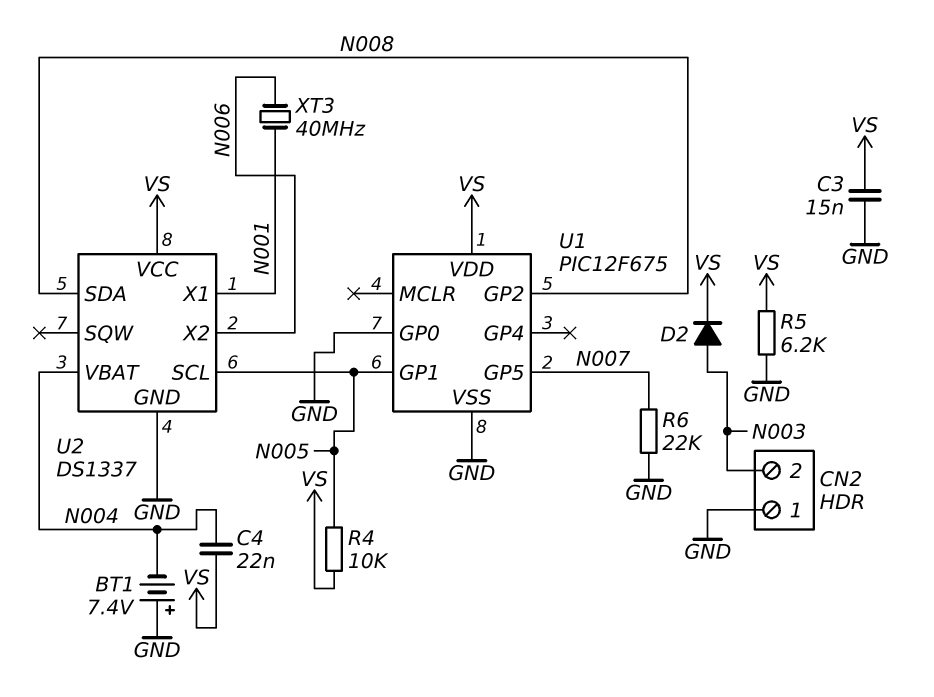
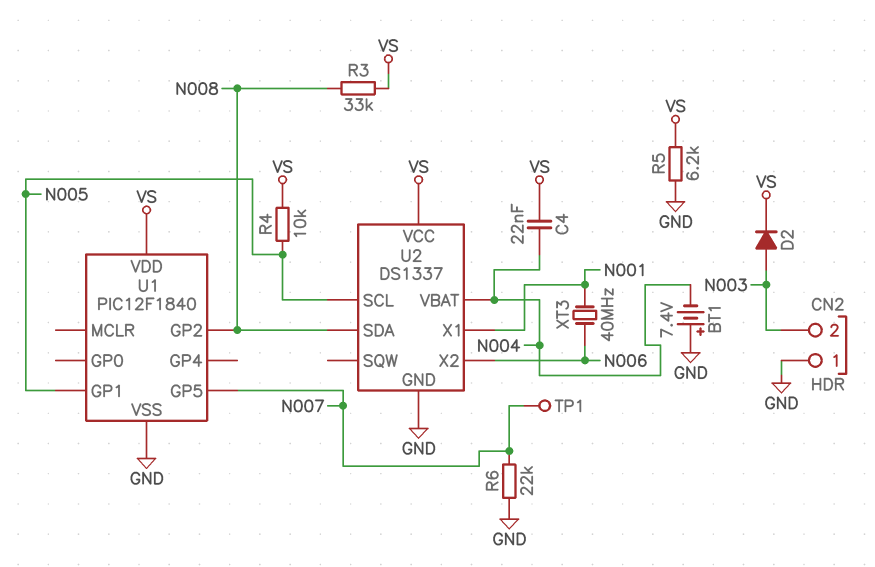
C3: 15nF (GND, VS) -> none
R3: none -> 33k (N008, VS)
TP1: none -> test point (N007)
U1: PIC12F675 -> PIC12F1840
U1 pin GP0: GND -> none

